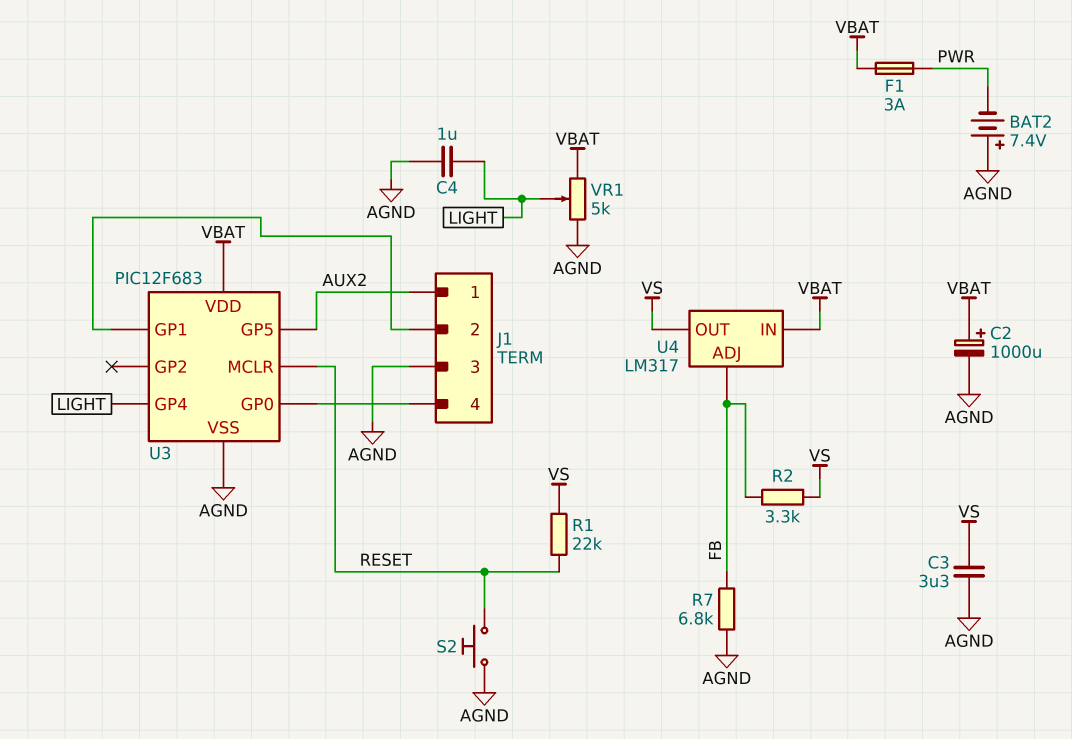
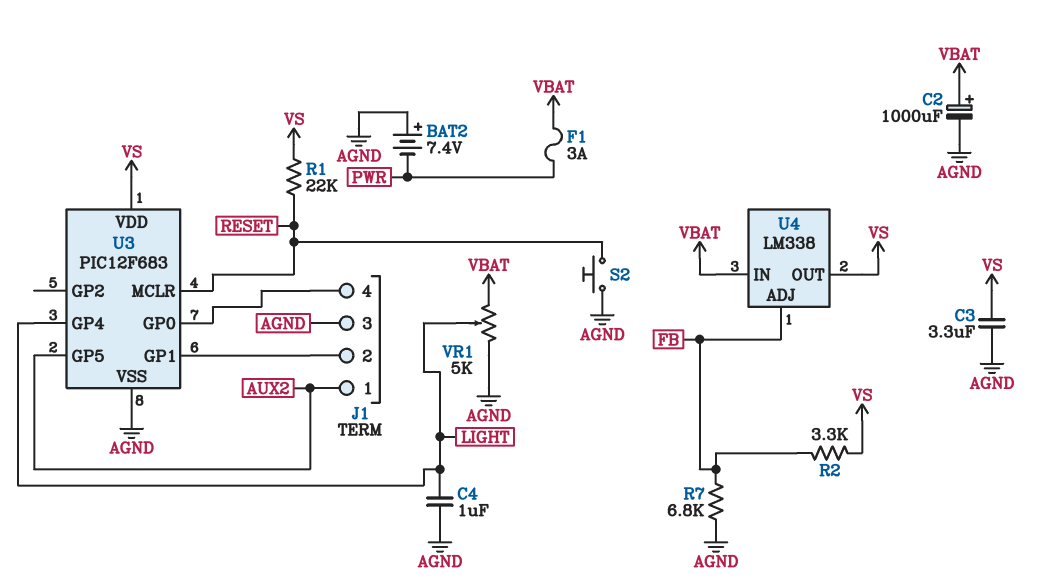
U3 pin VDD: VBAT -> VS
U4: LM317 -> LM338

